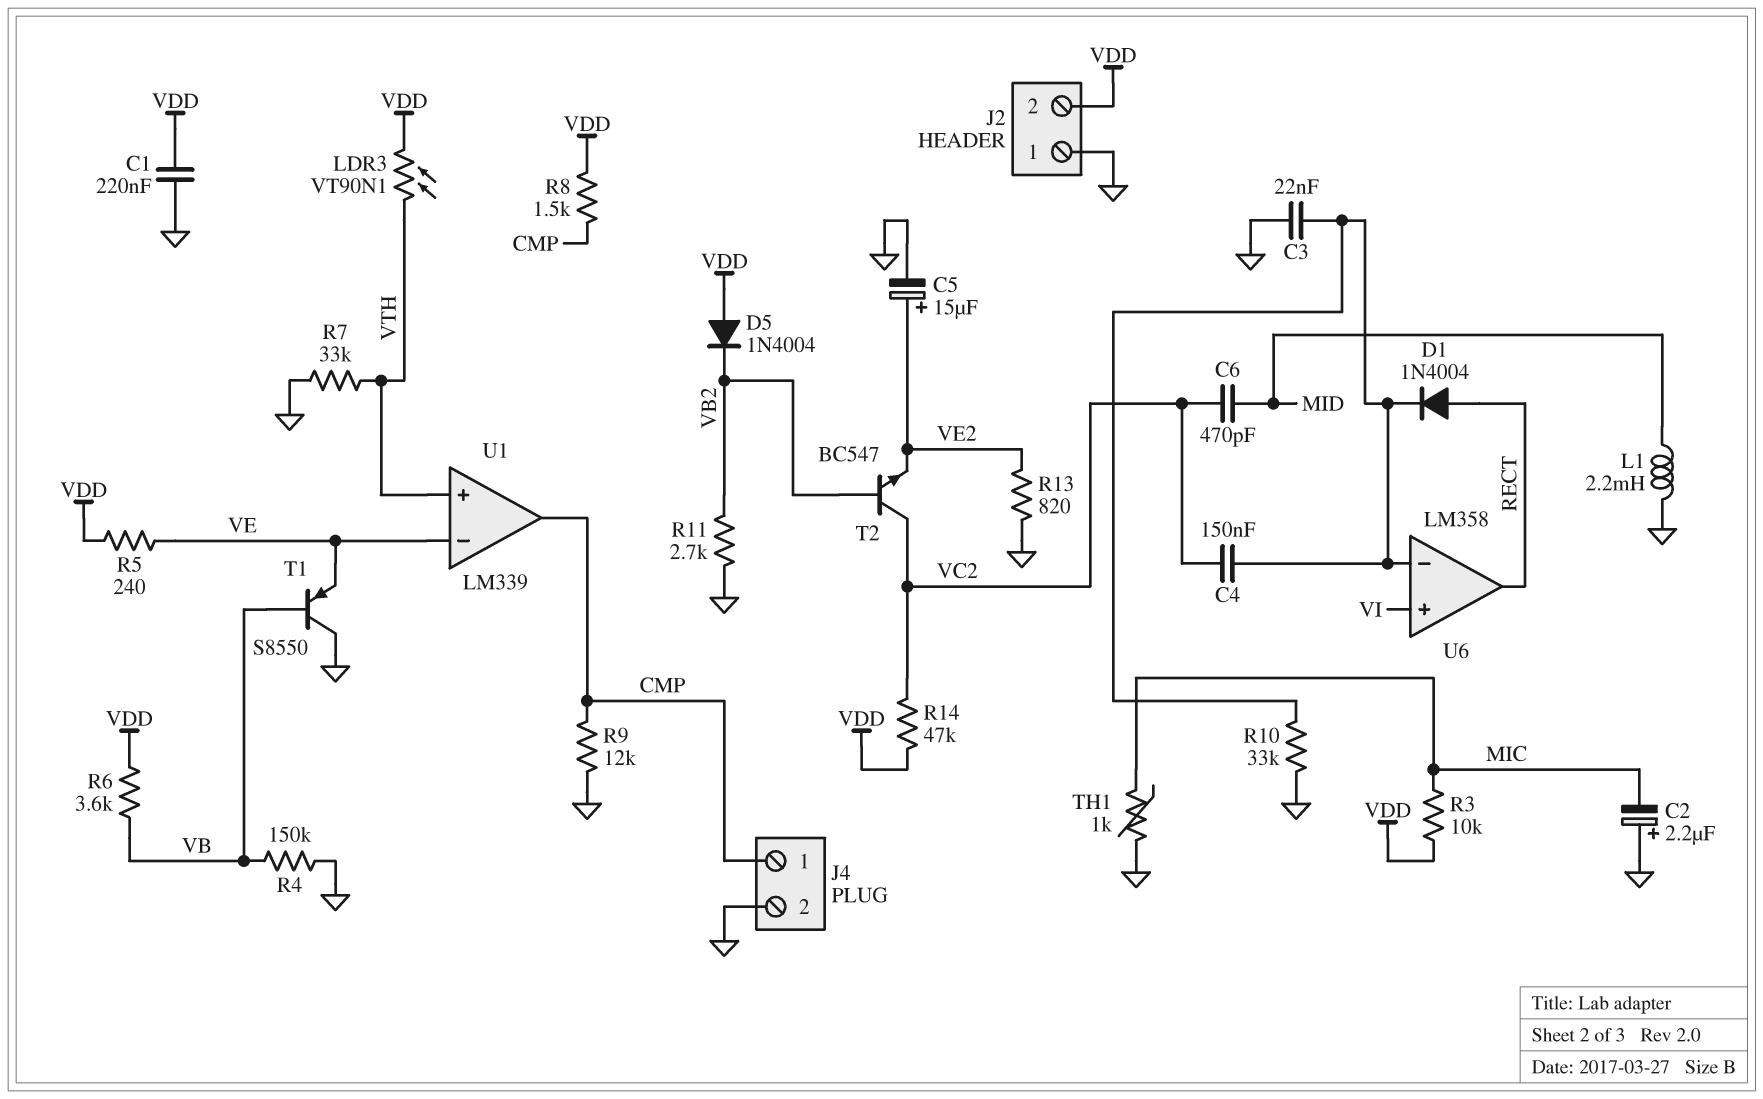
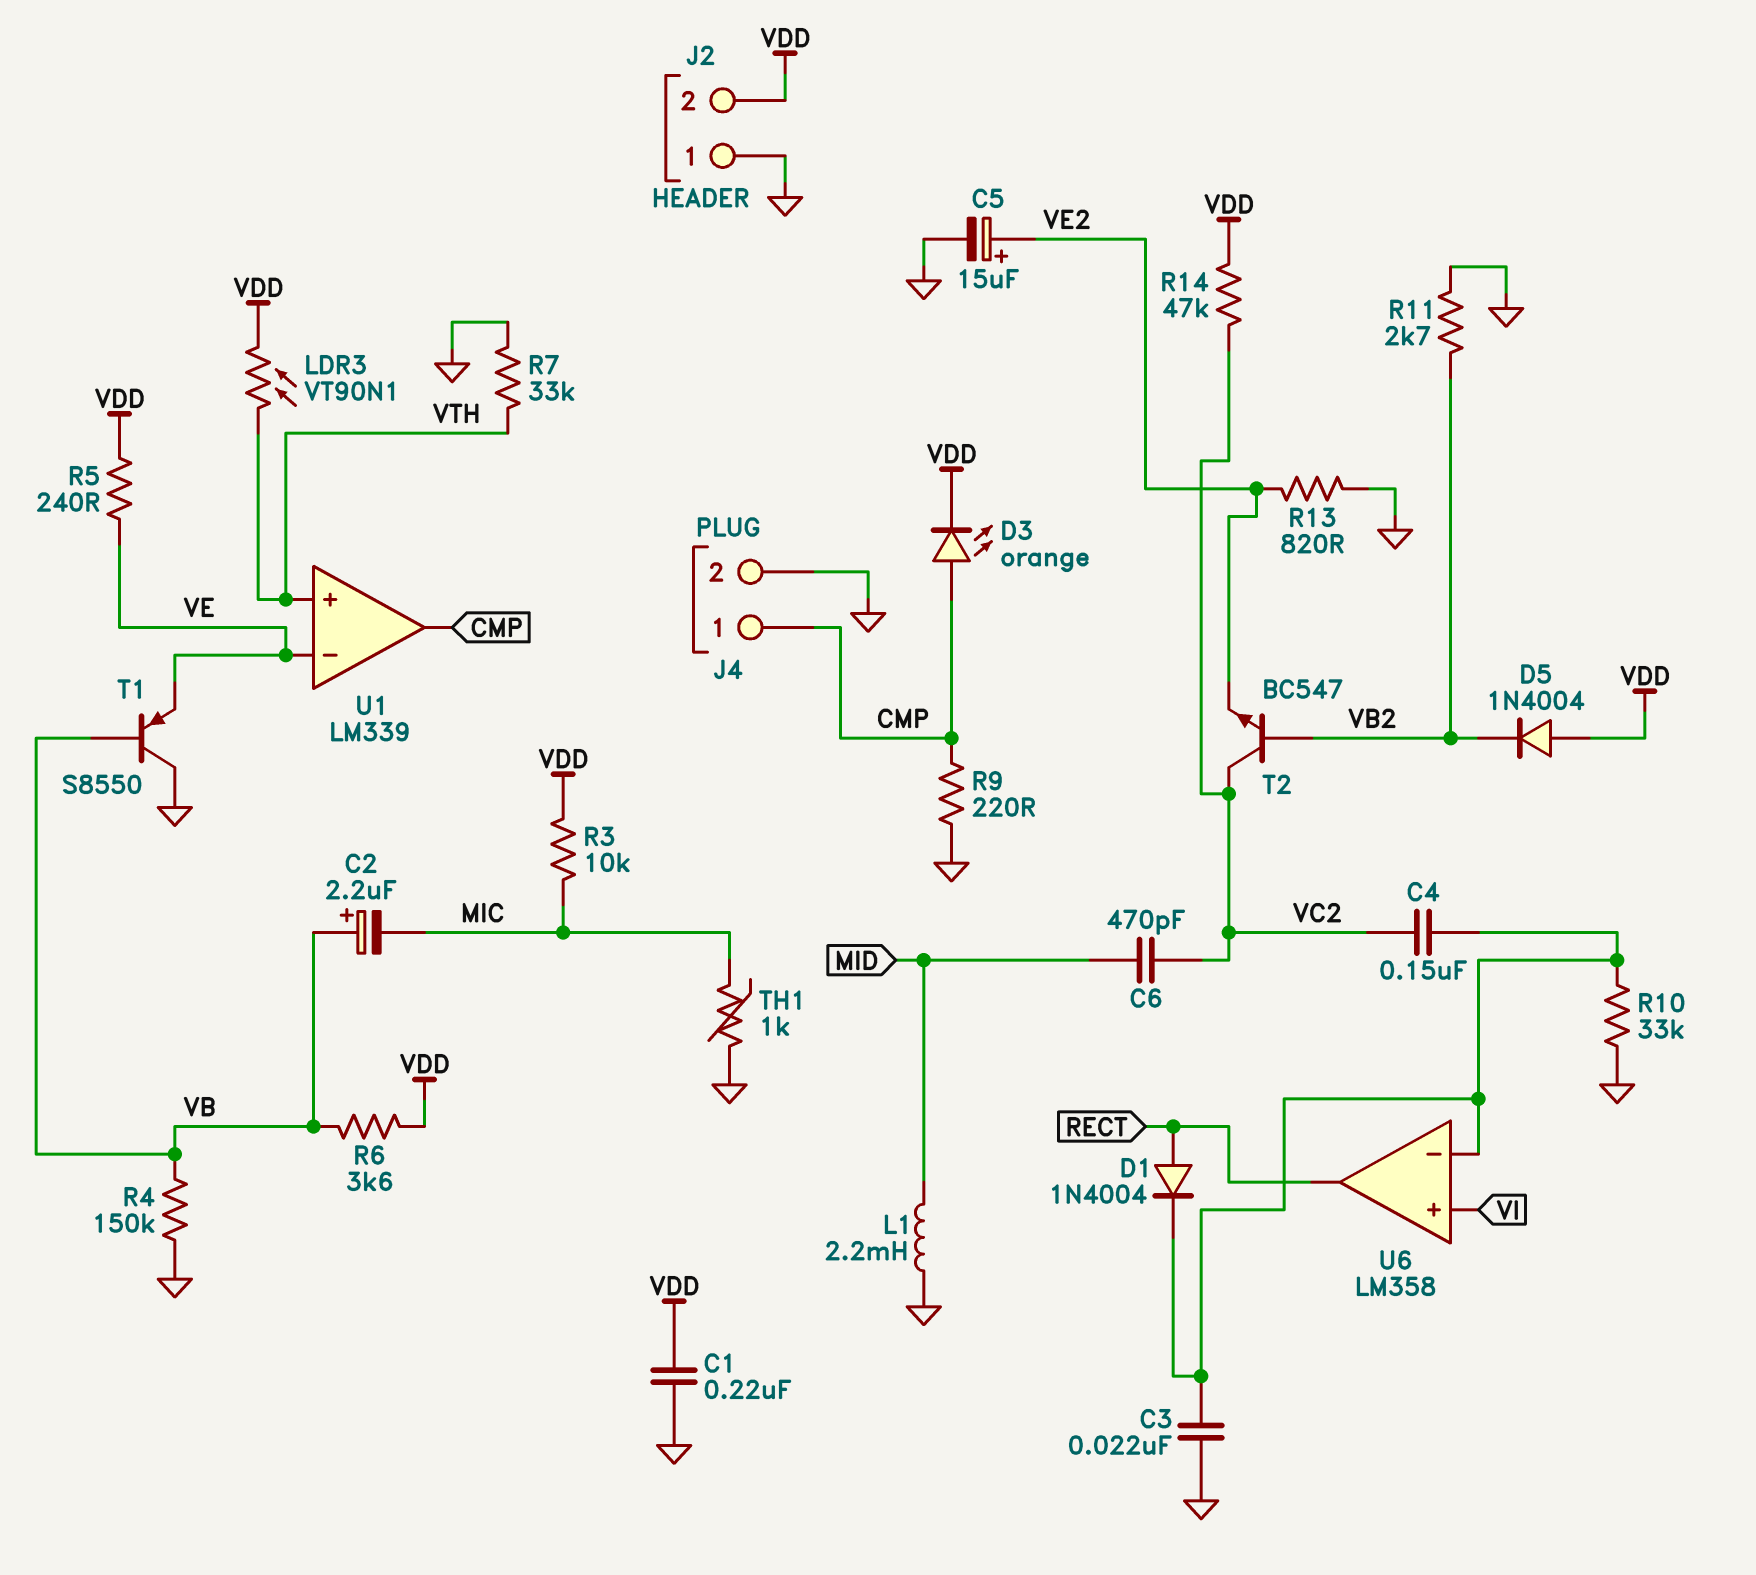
C2: 2.2uF (plus GND, minus MIC) -> 2.2uF (plus VB, minus MIC)
D3: none -> LED orange (A CMP, K VDD)
R8: 1.5k (CMP, VDD) -> none
R9: 12k (CMP, GND) -> 220 (CMP, GND)

